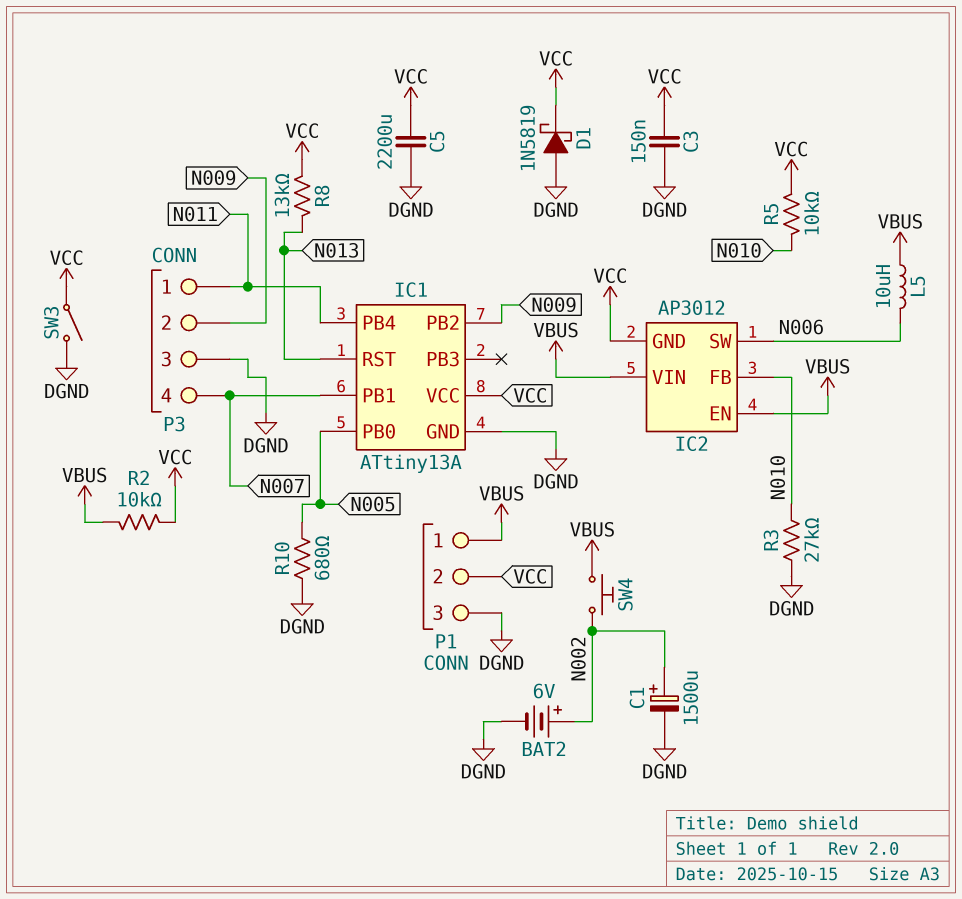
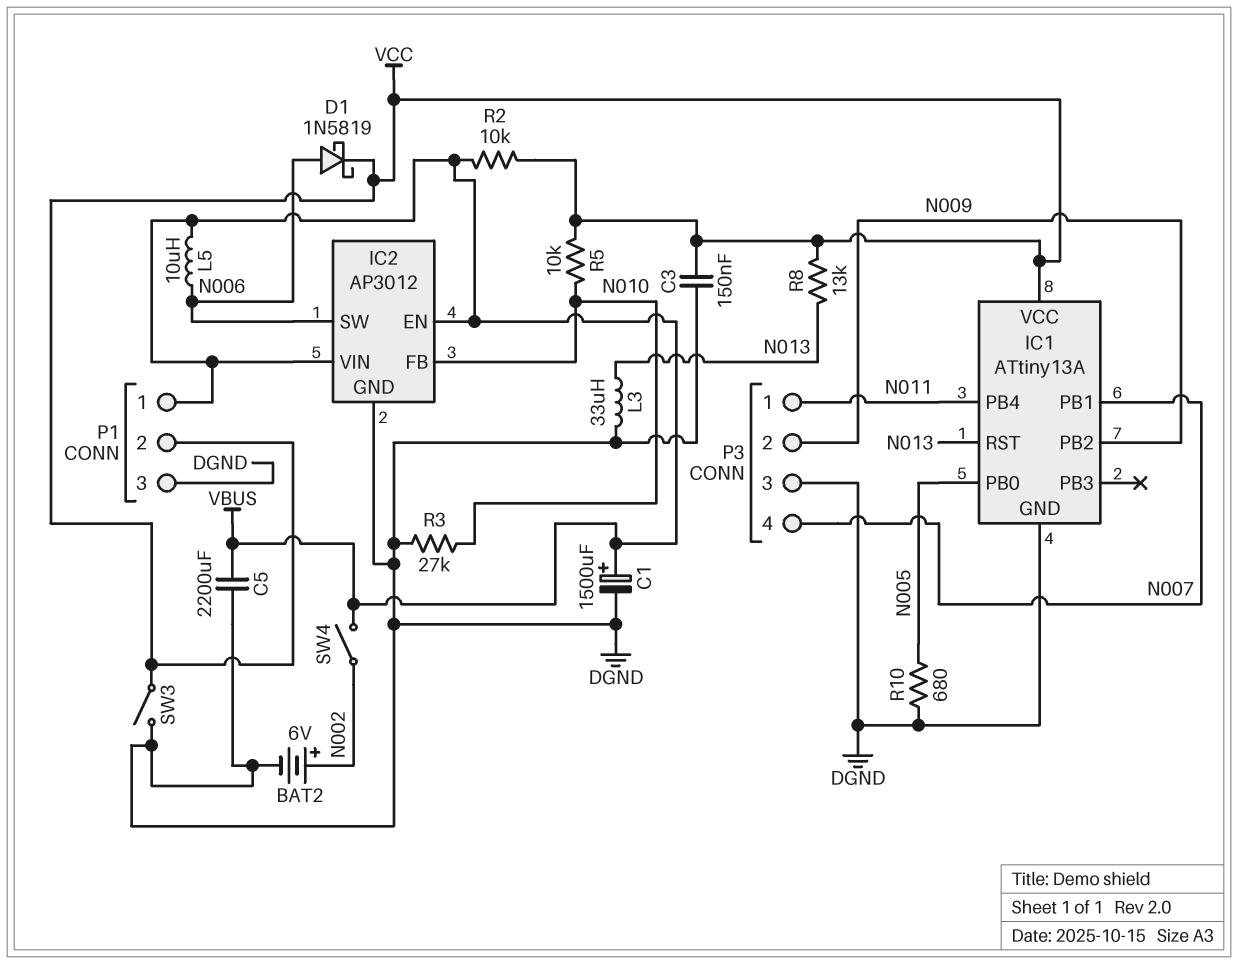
C1: 1500uF (plus N002, minus DGND) -> 1500uF (plus VBUS, minus DGND)
C5: 2200uF (DGND, VCC) -> 2200uF (DGND, VBUS)
D1: schottky 1N5819 (A DGND, K VCC) -> schottky 1N5819 (A N006, K VCC)
IC2 pin GND: VCC -> DGND
L3: none -> 33uH (DGND, N013)
SW4: button (N002, VBUS) -> switch (N002, VBUS)

